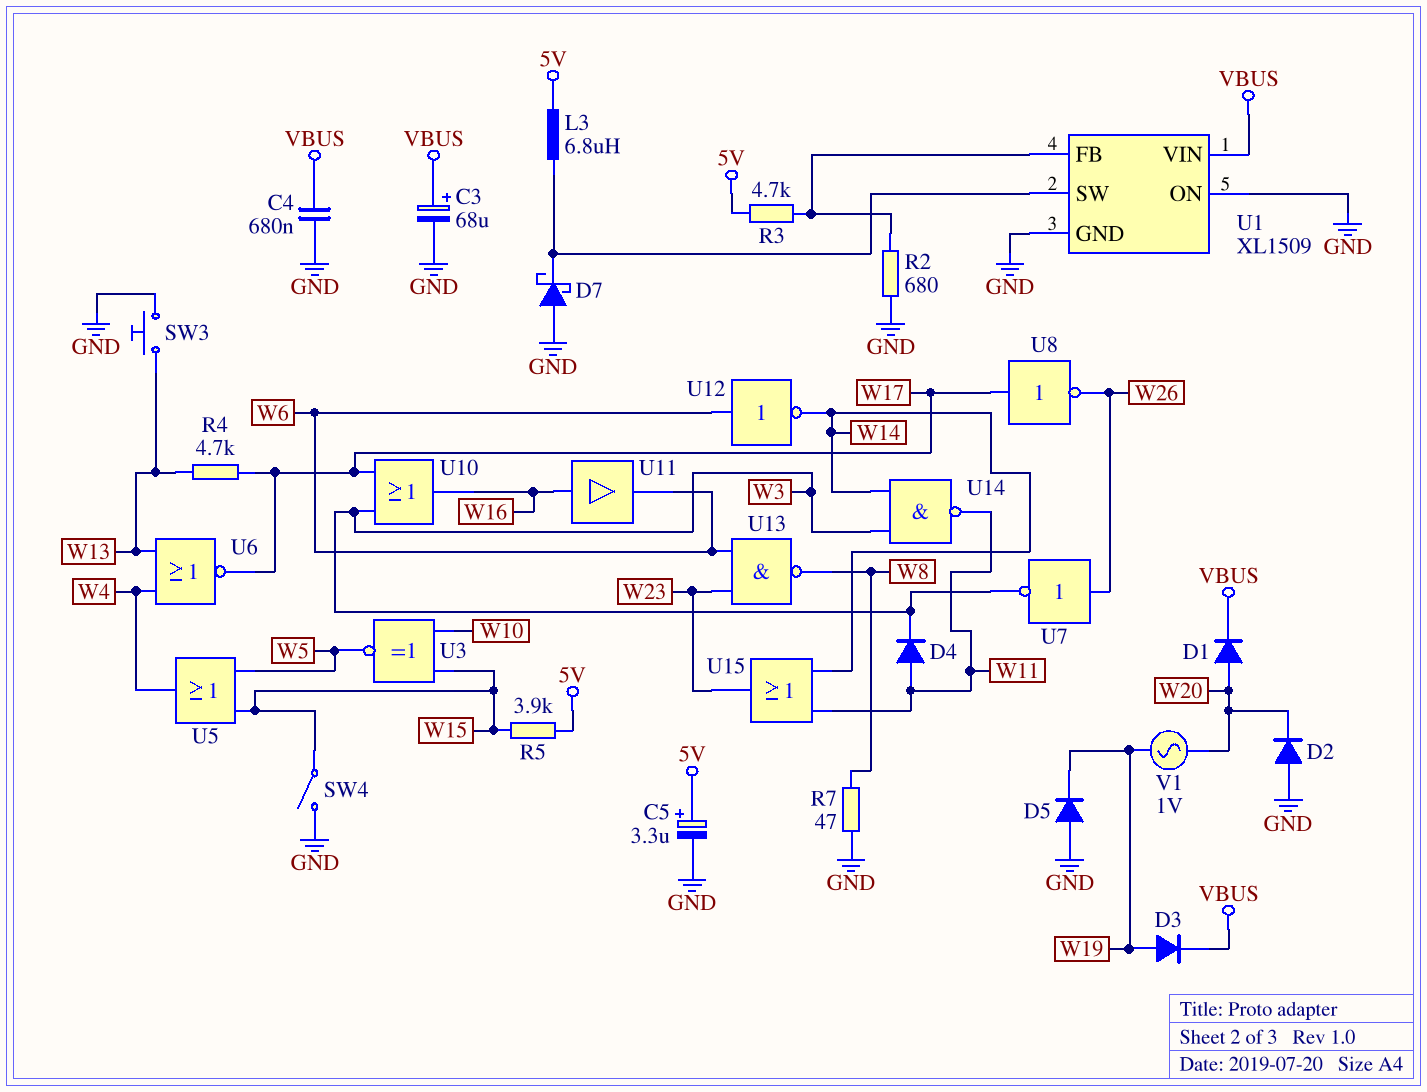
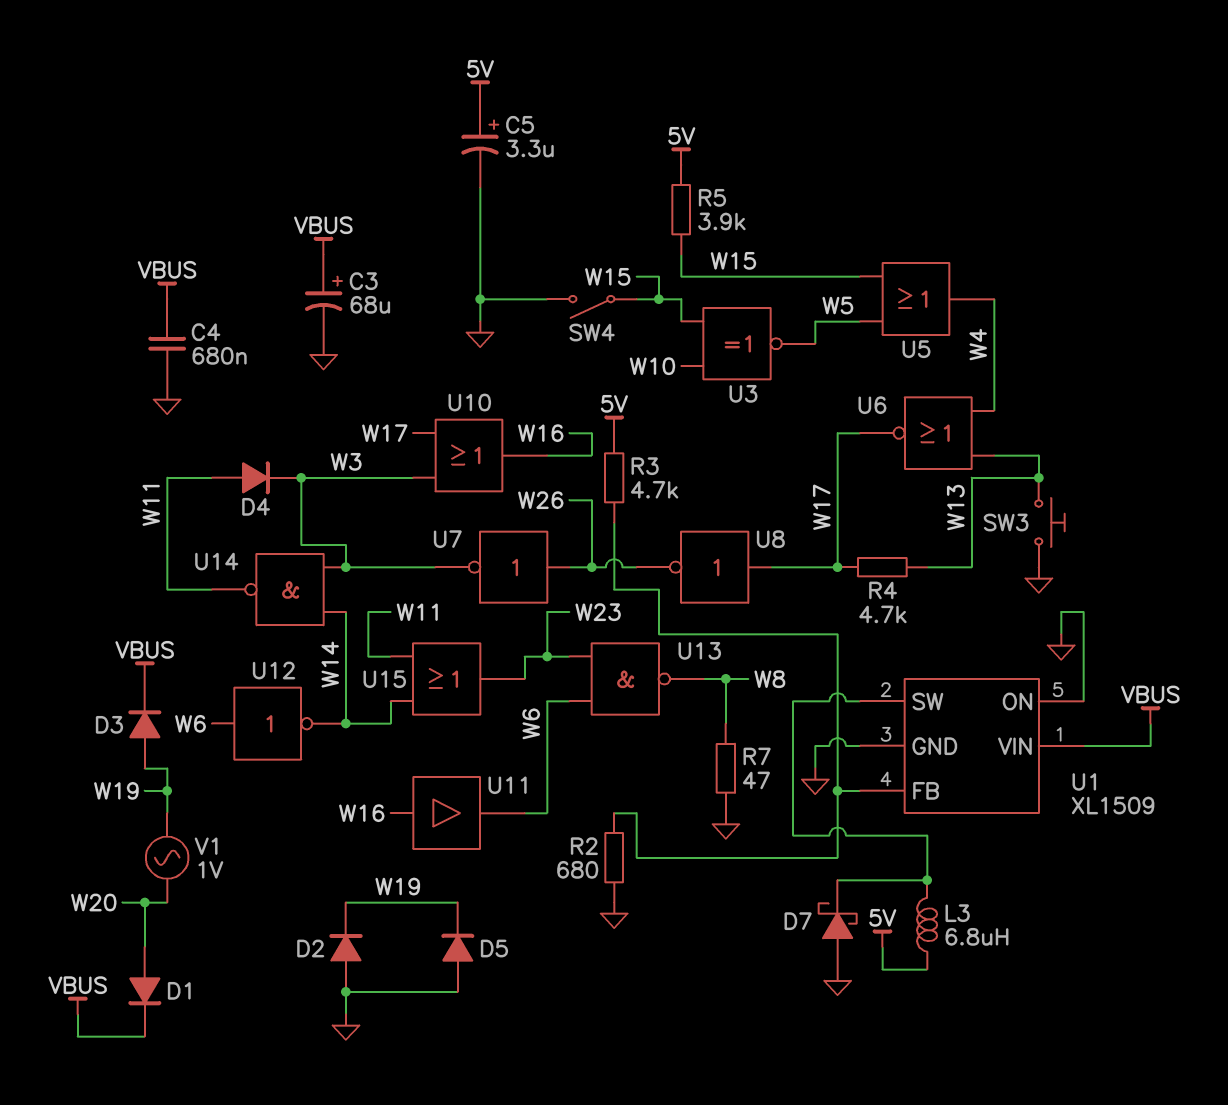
D2: diode (A GND, K W20) -> diode (A GND, K W19)

